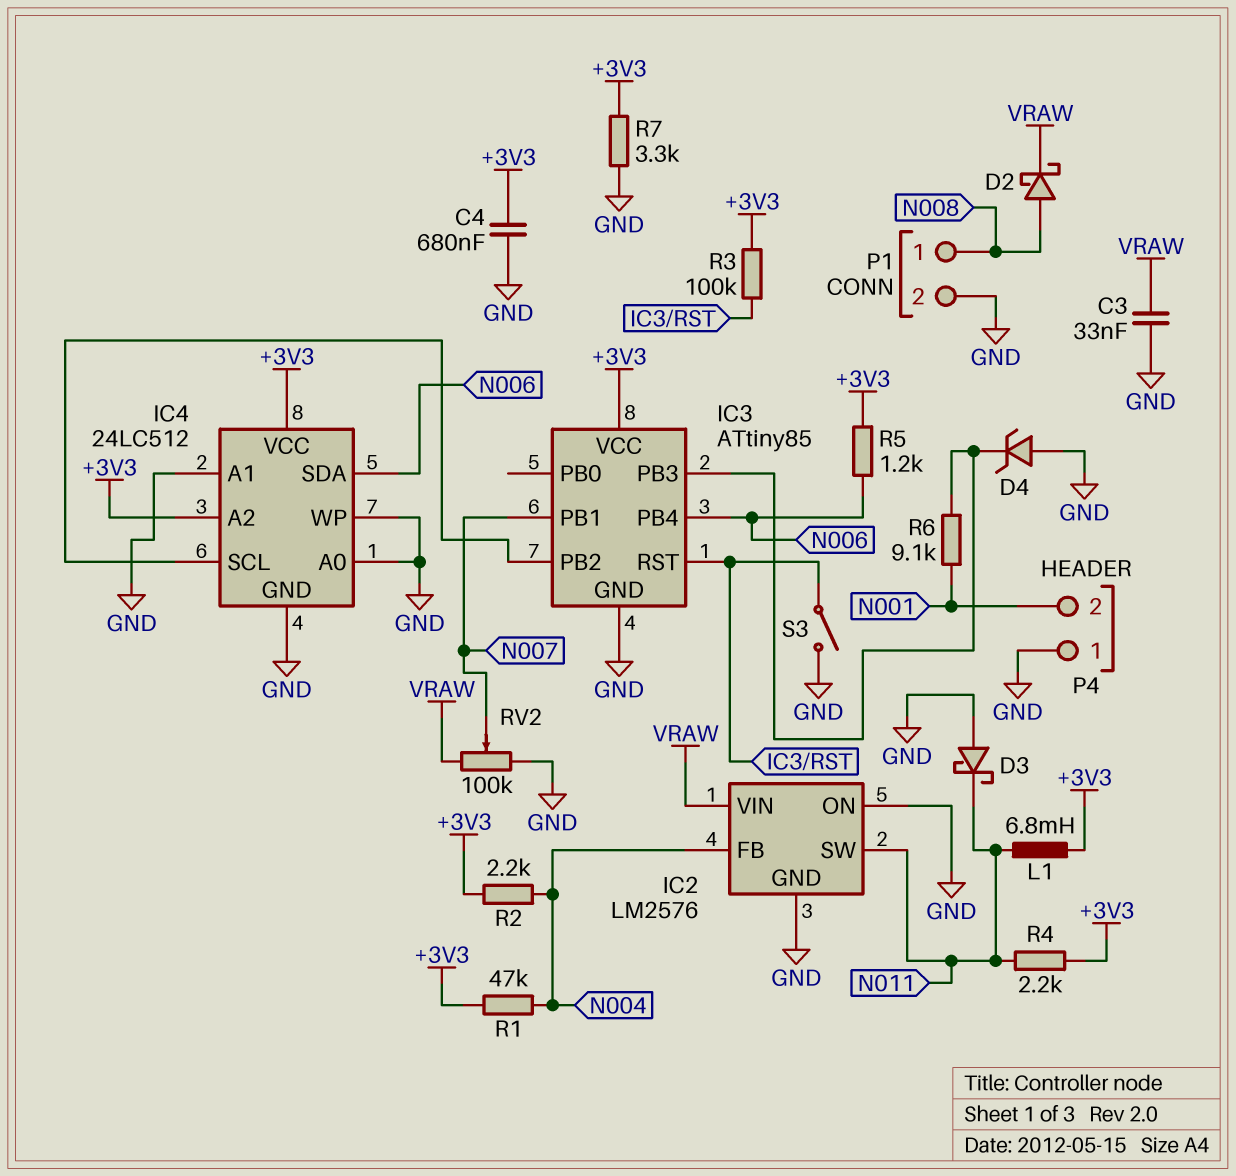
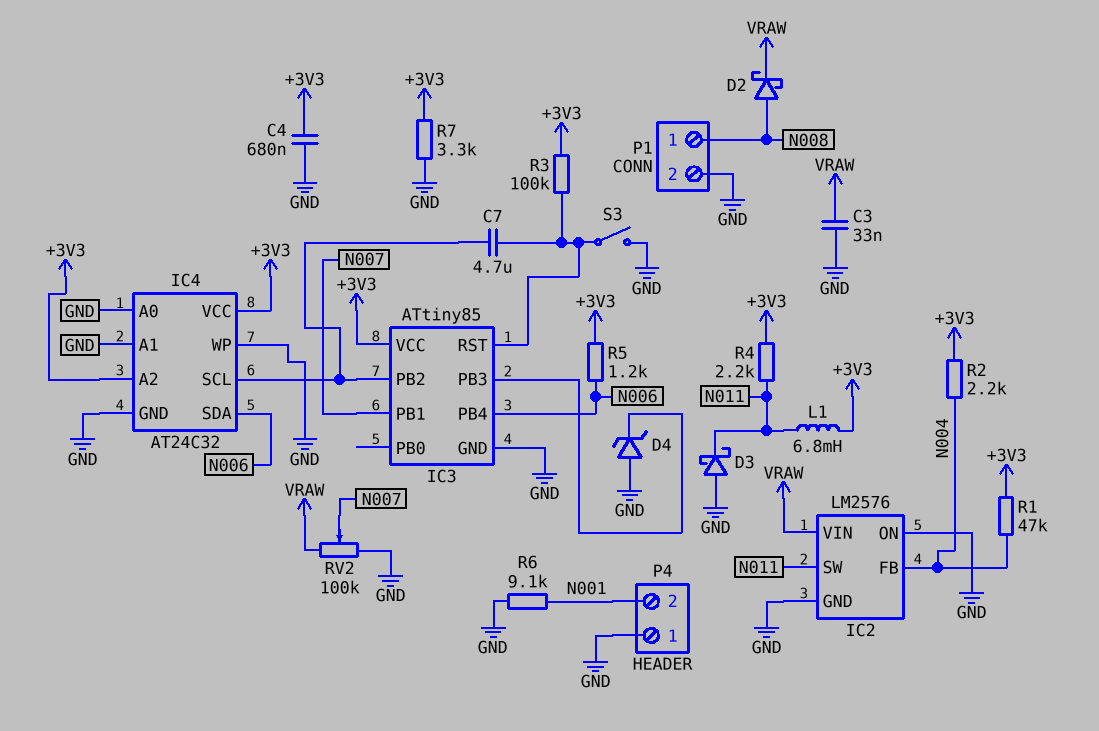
C7: none -> 4.7uF (IC3/PB2, IC3/RST)
IC4: 24LC512 -> AT24C32
R6: 9.1k (IC3/PB3, N001) -> 9.1k (GND, N001)

